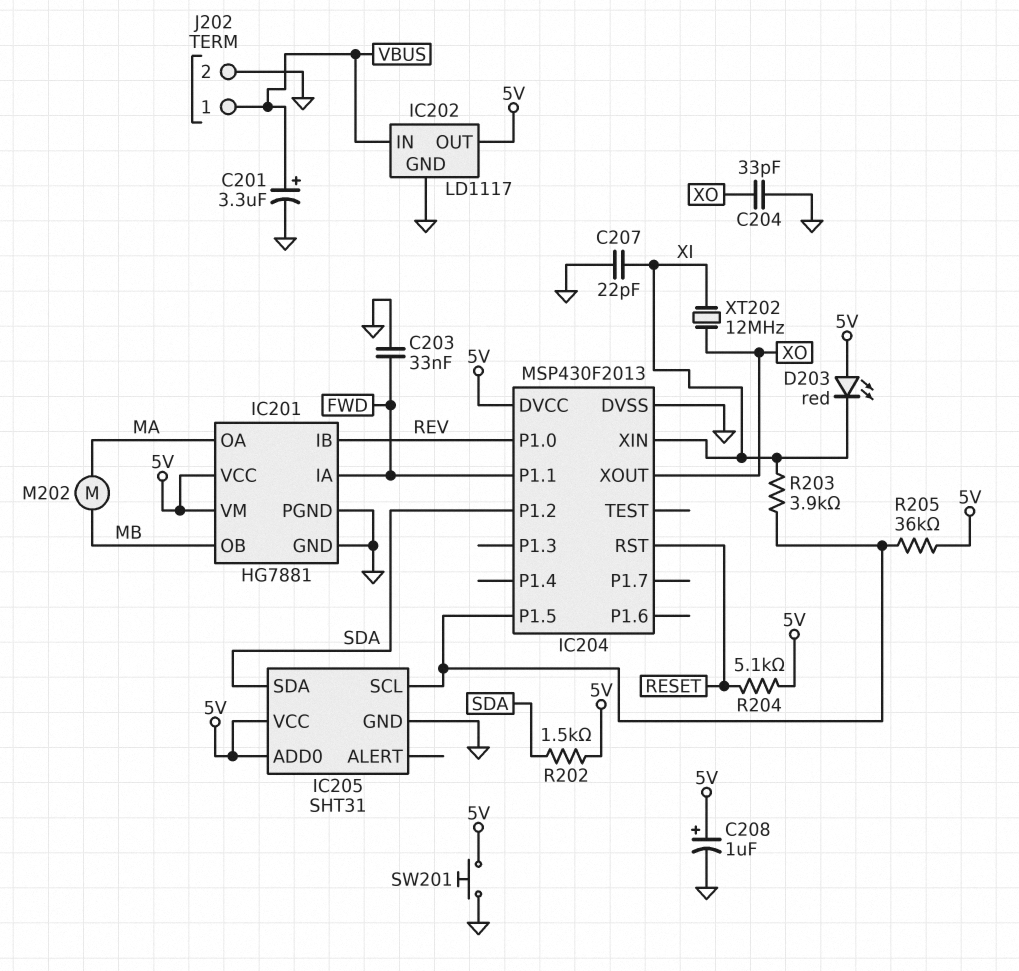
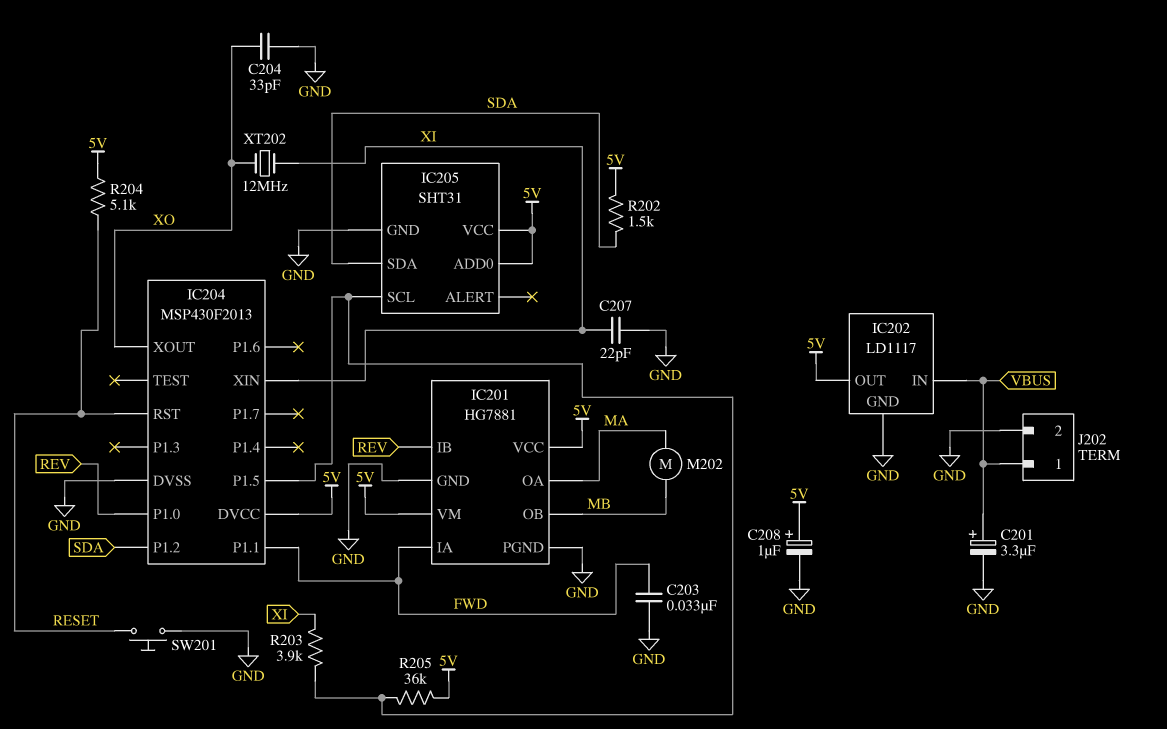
D203: LED red (A 5V, K XI) -> none
SW201: button (5V, GND) -> button (GND, RESET)

